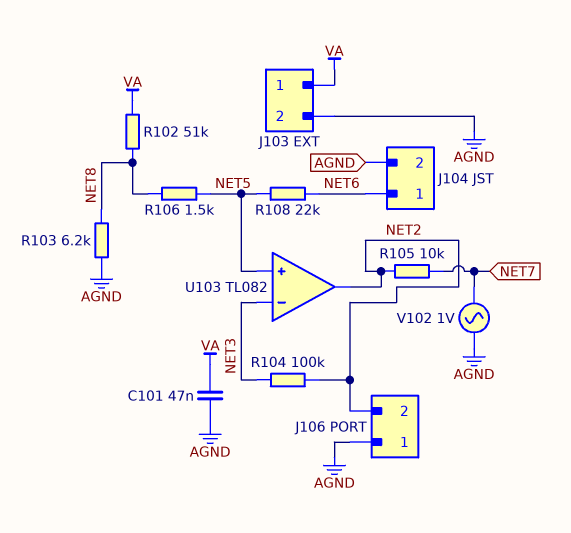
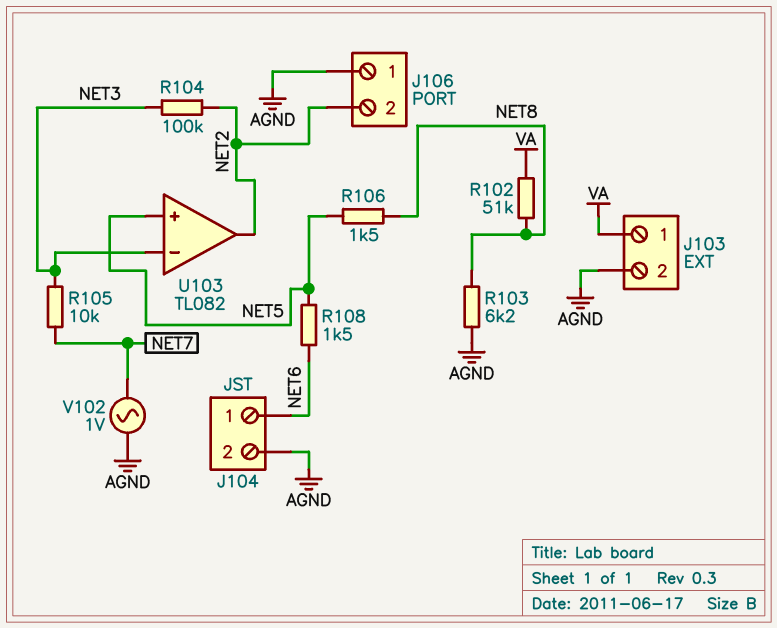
C101: 47nF (AGND, VA) -> none
R105: 10k (NET2, NET7) -> 10k (NET3, NET7)
R108: 22k (NET5, NET6) -> 1.5k (NET5, NET6)

